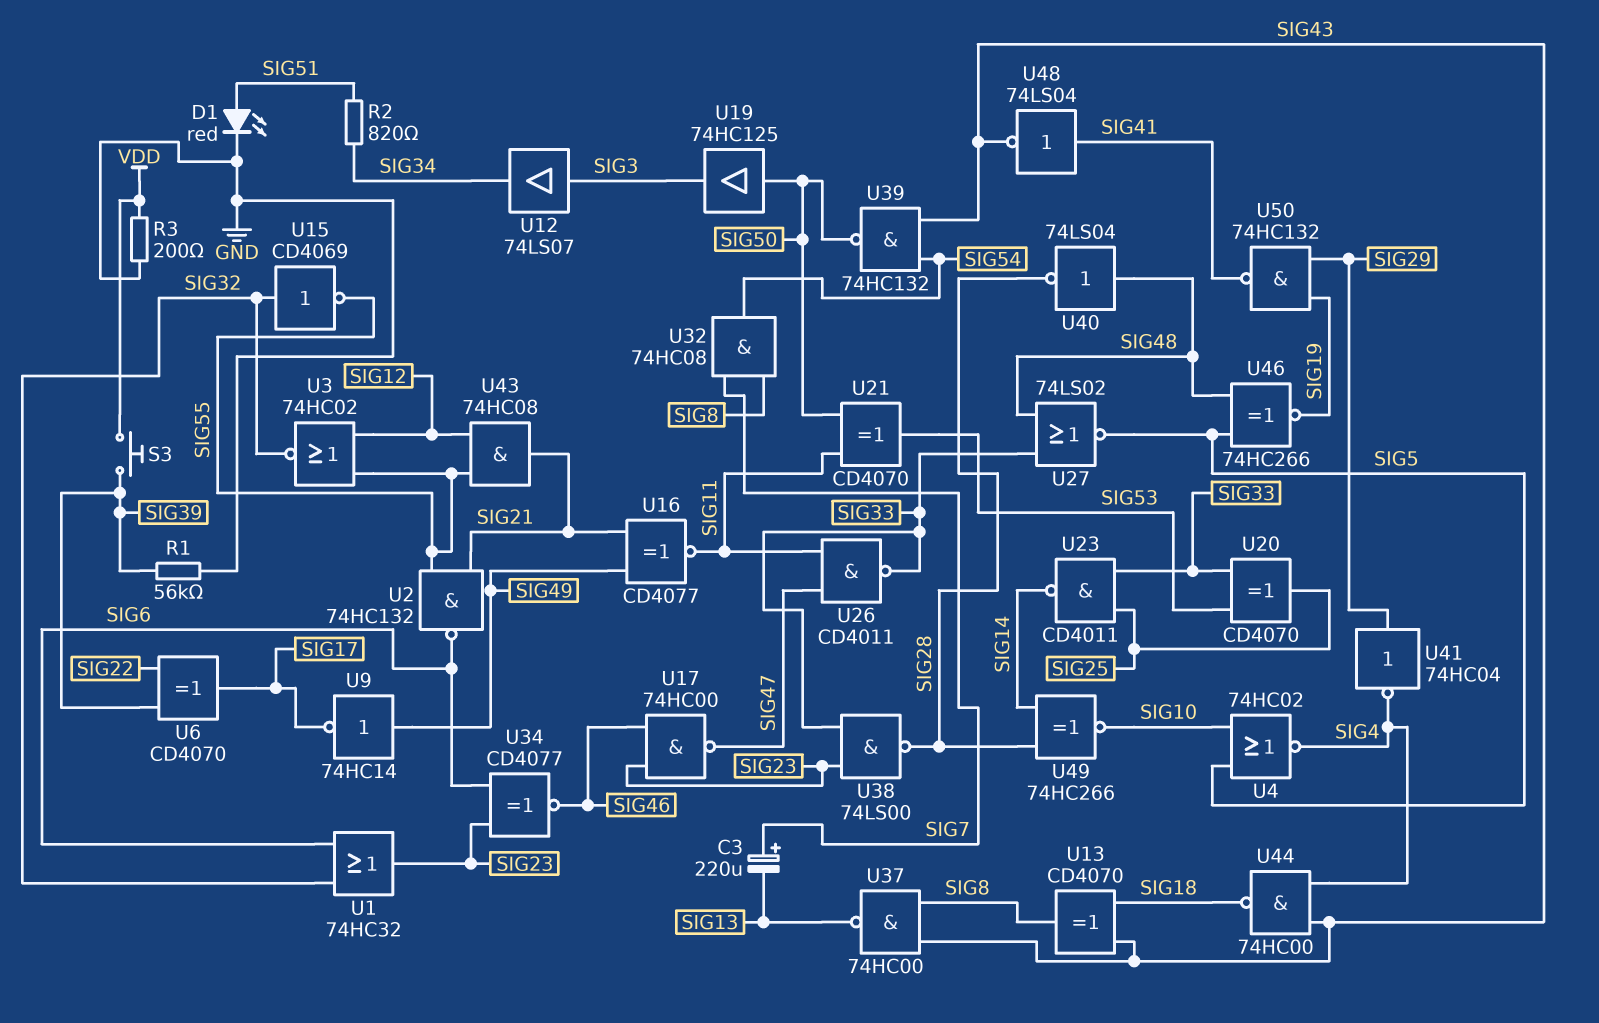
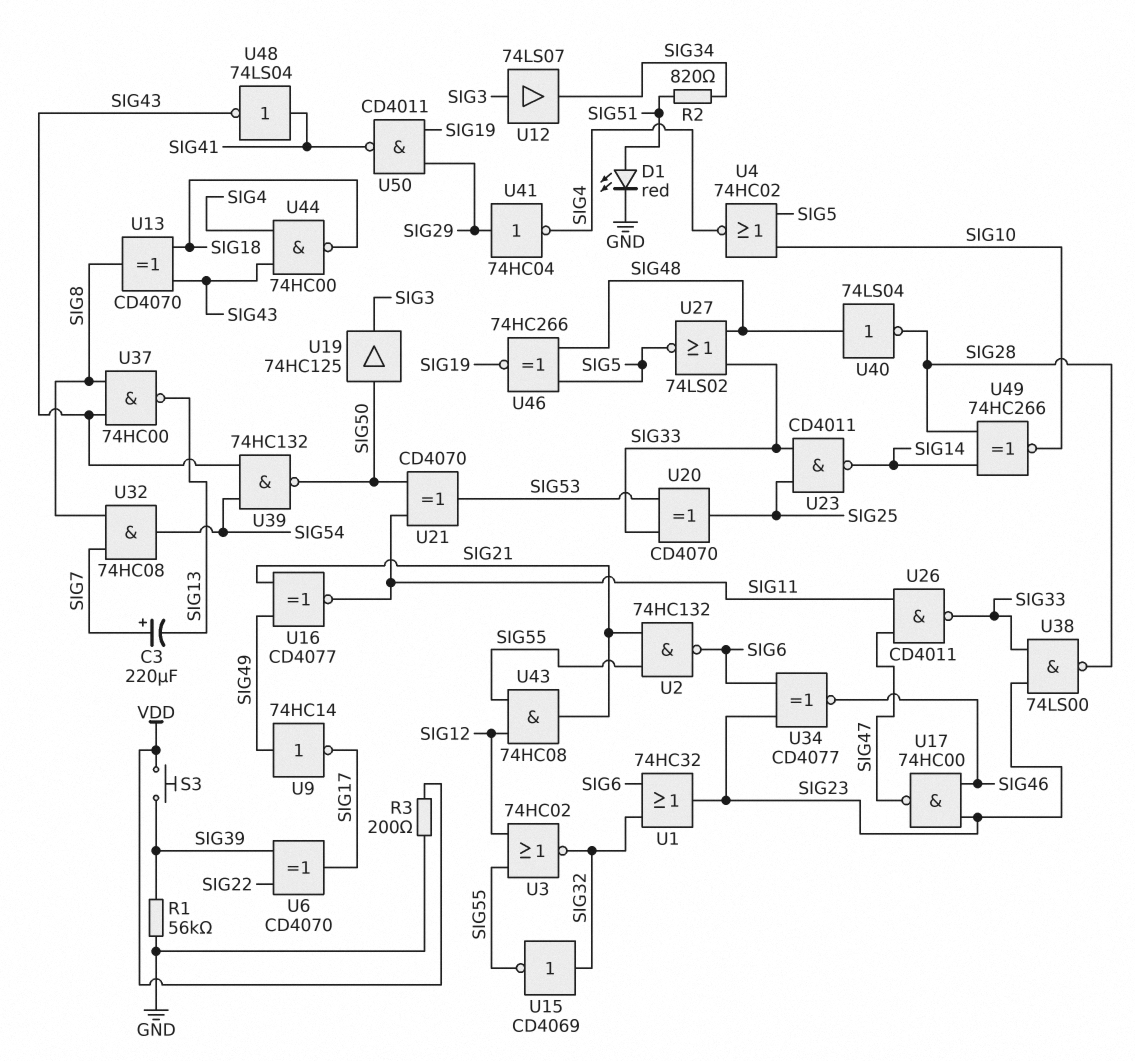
U50: NAND 74HC132 (in SIG19, in SIG29, out SIG41) -> NAND CD4011 (in SIG19, in SIG29, out SIG41)

